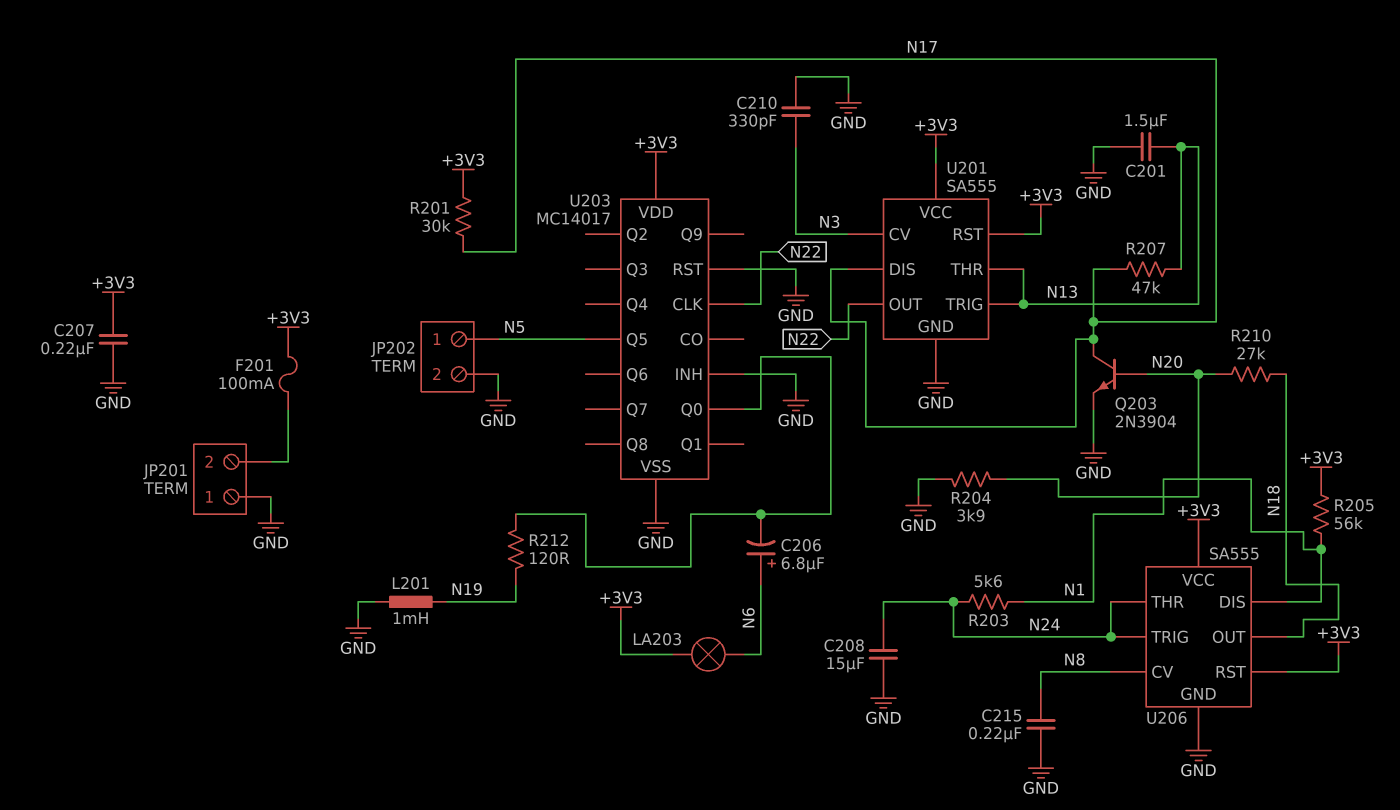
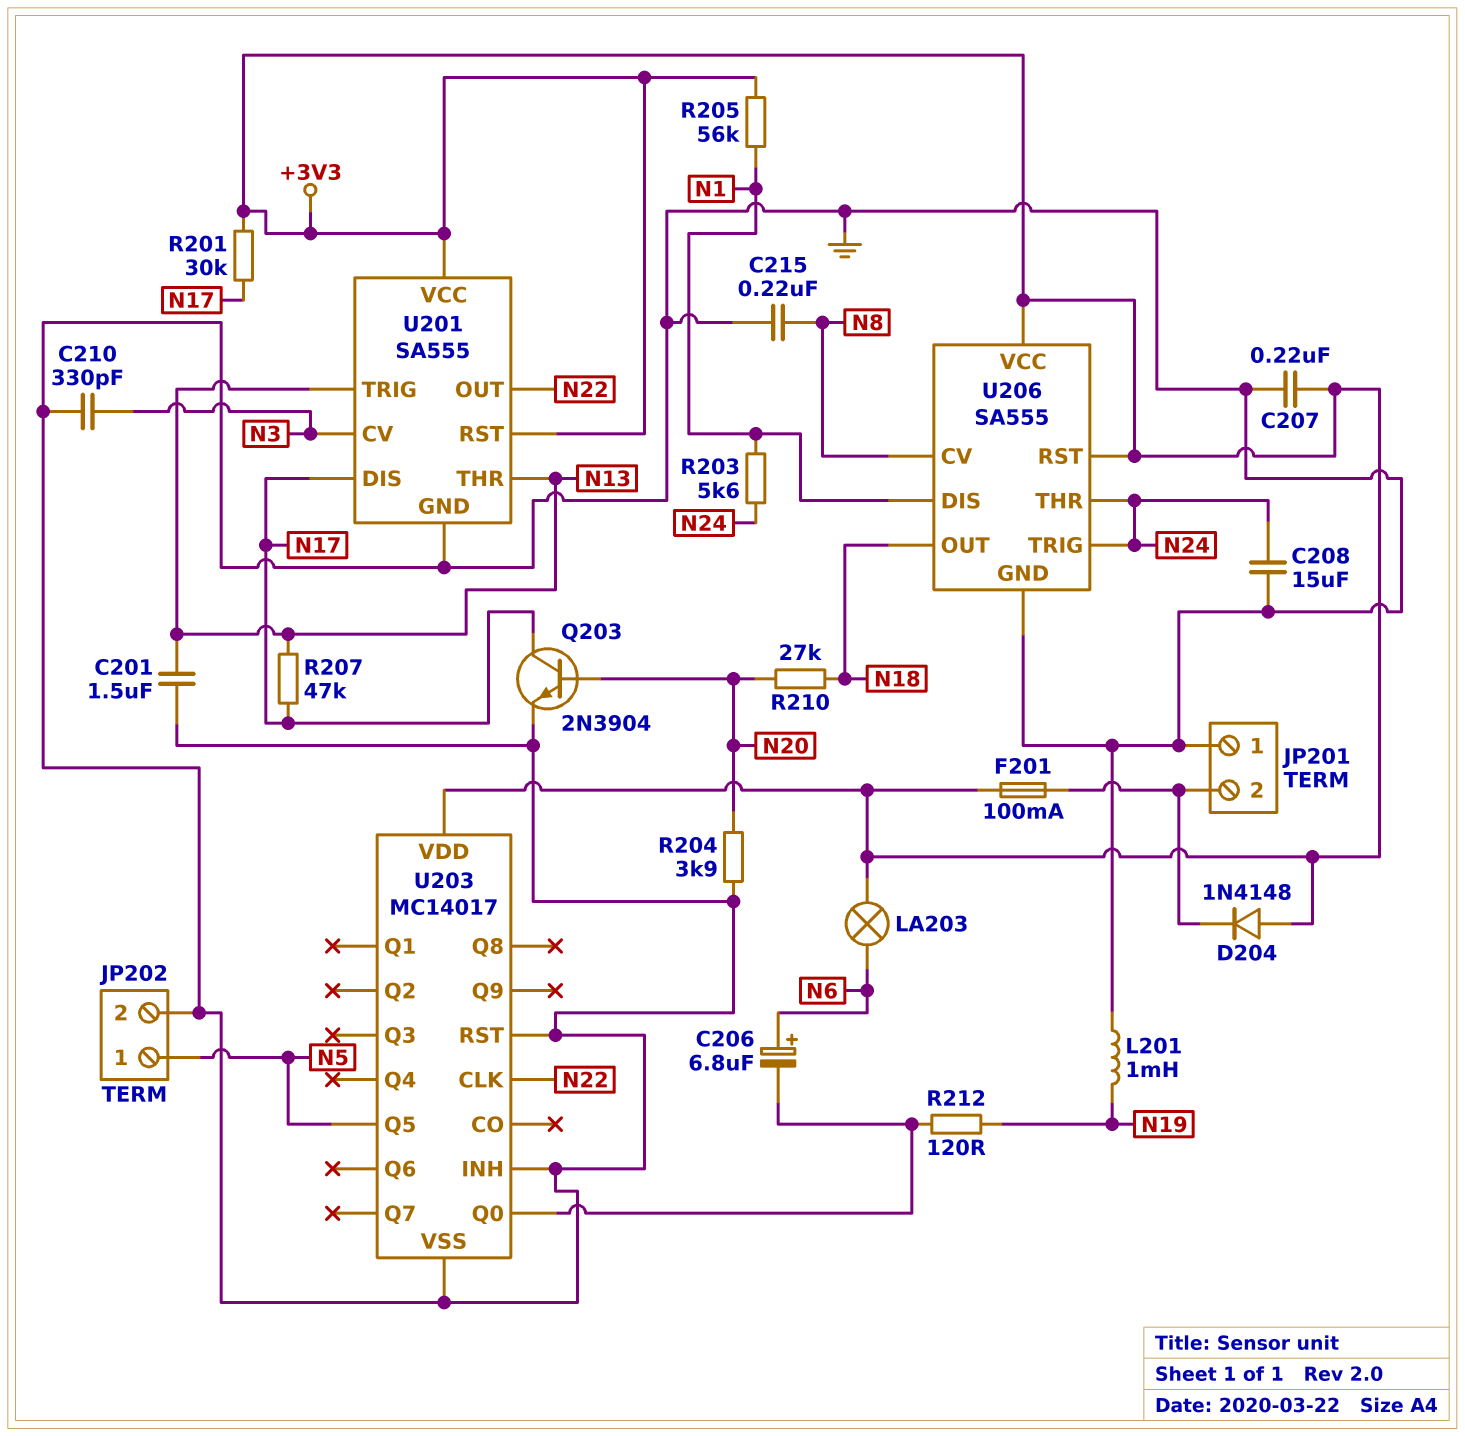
D204: none -> diode 1N4148 (A +3V3, K JP201/2)

